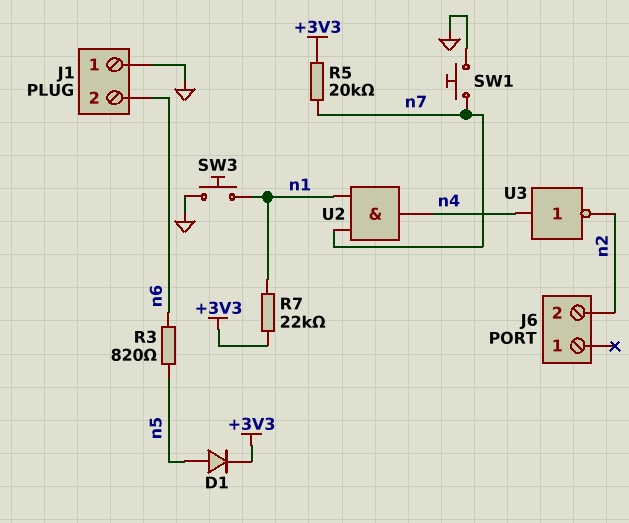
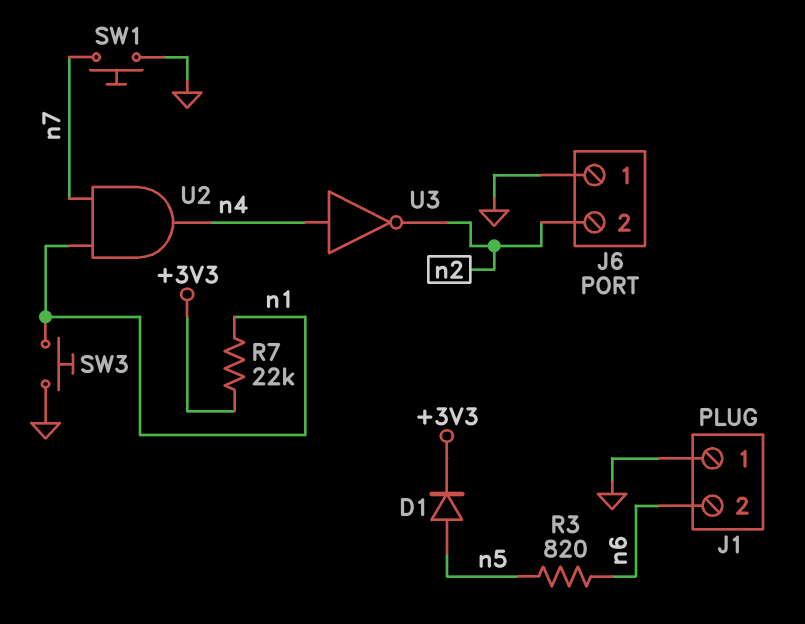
J6 pin 1: none -> GND
R5: 20k (+3V3, n7) -> none

